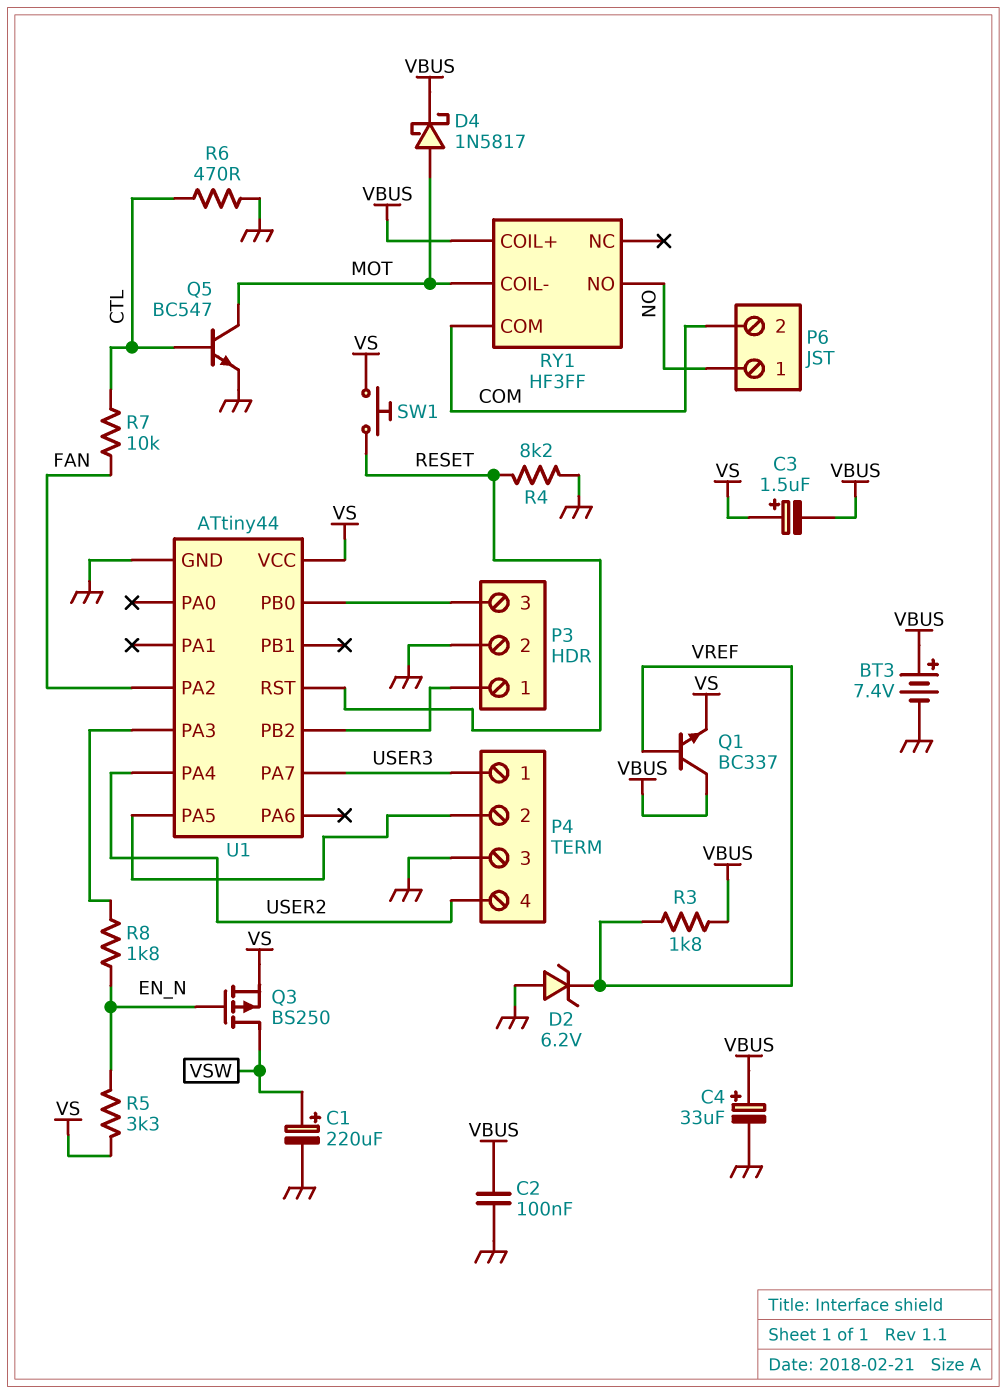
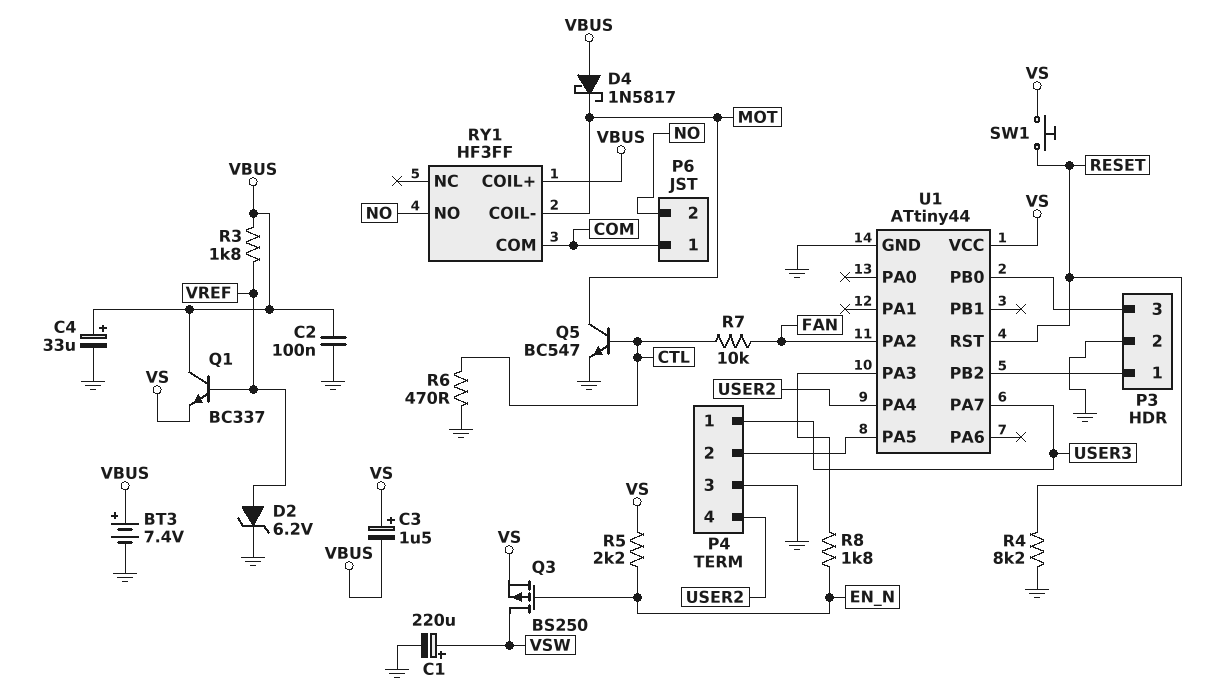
D2: zener 6.2V (A GND, K VREF) -> zener 6.2V (A VREF, K GND)
D4: schottky 1N5817 (A MOT, K VBUS) -> schottky 1N5817 (A VBUS, K MOT)
P6 pin 1: NO -> COM
P6 pin 2: COM -> NO
R5: 3.3k (EN_N, VS) -> 2.2k (EN_N, VS)

